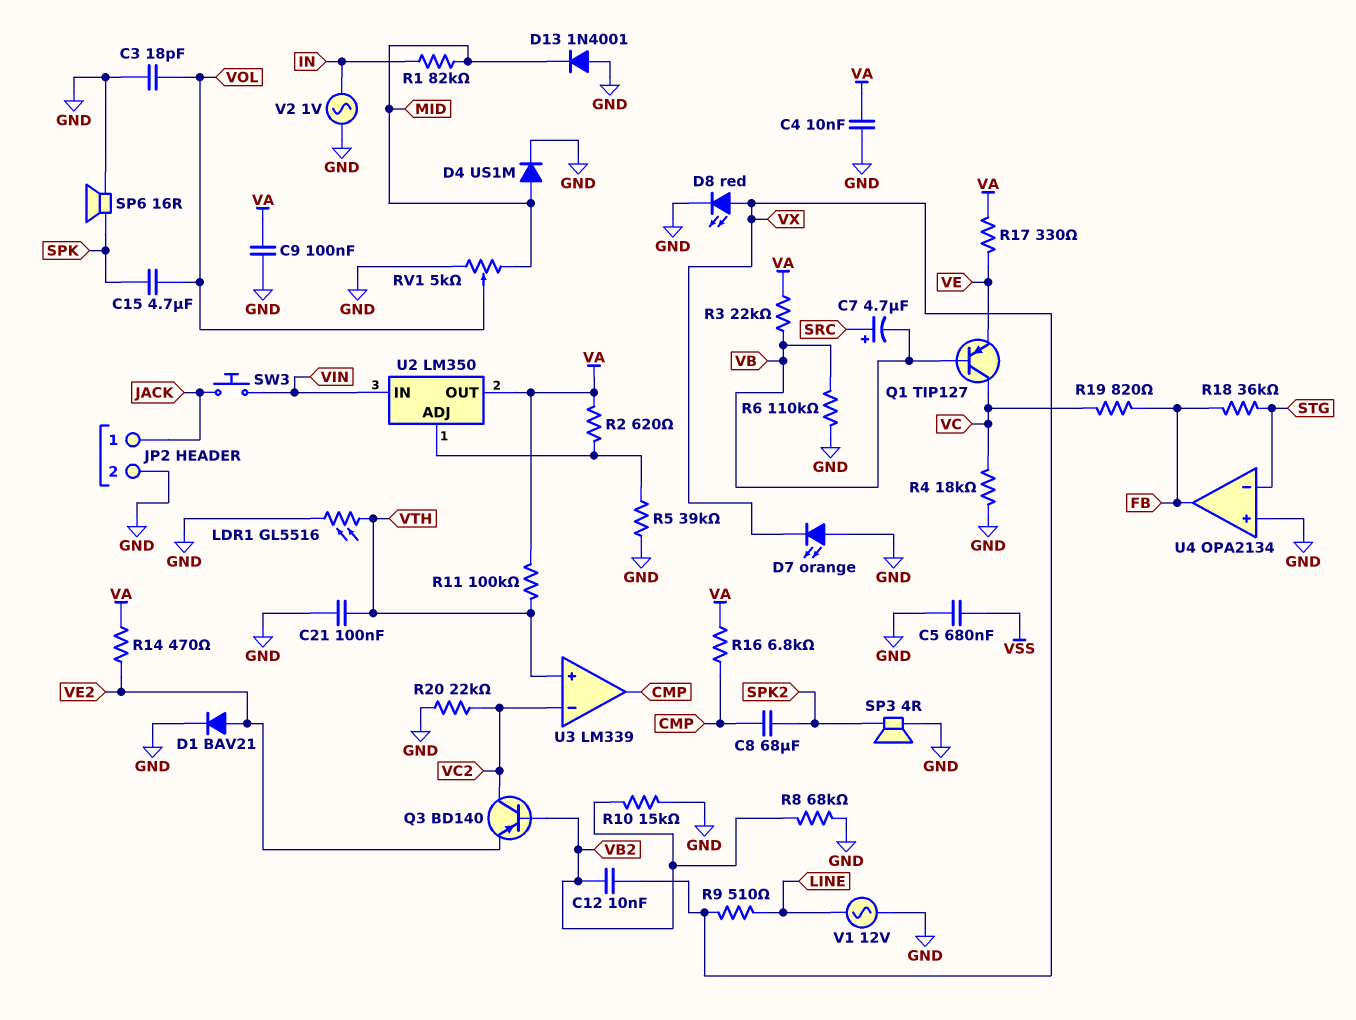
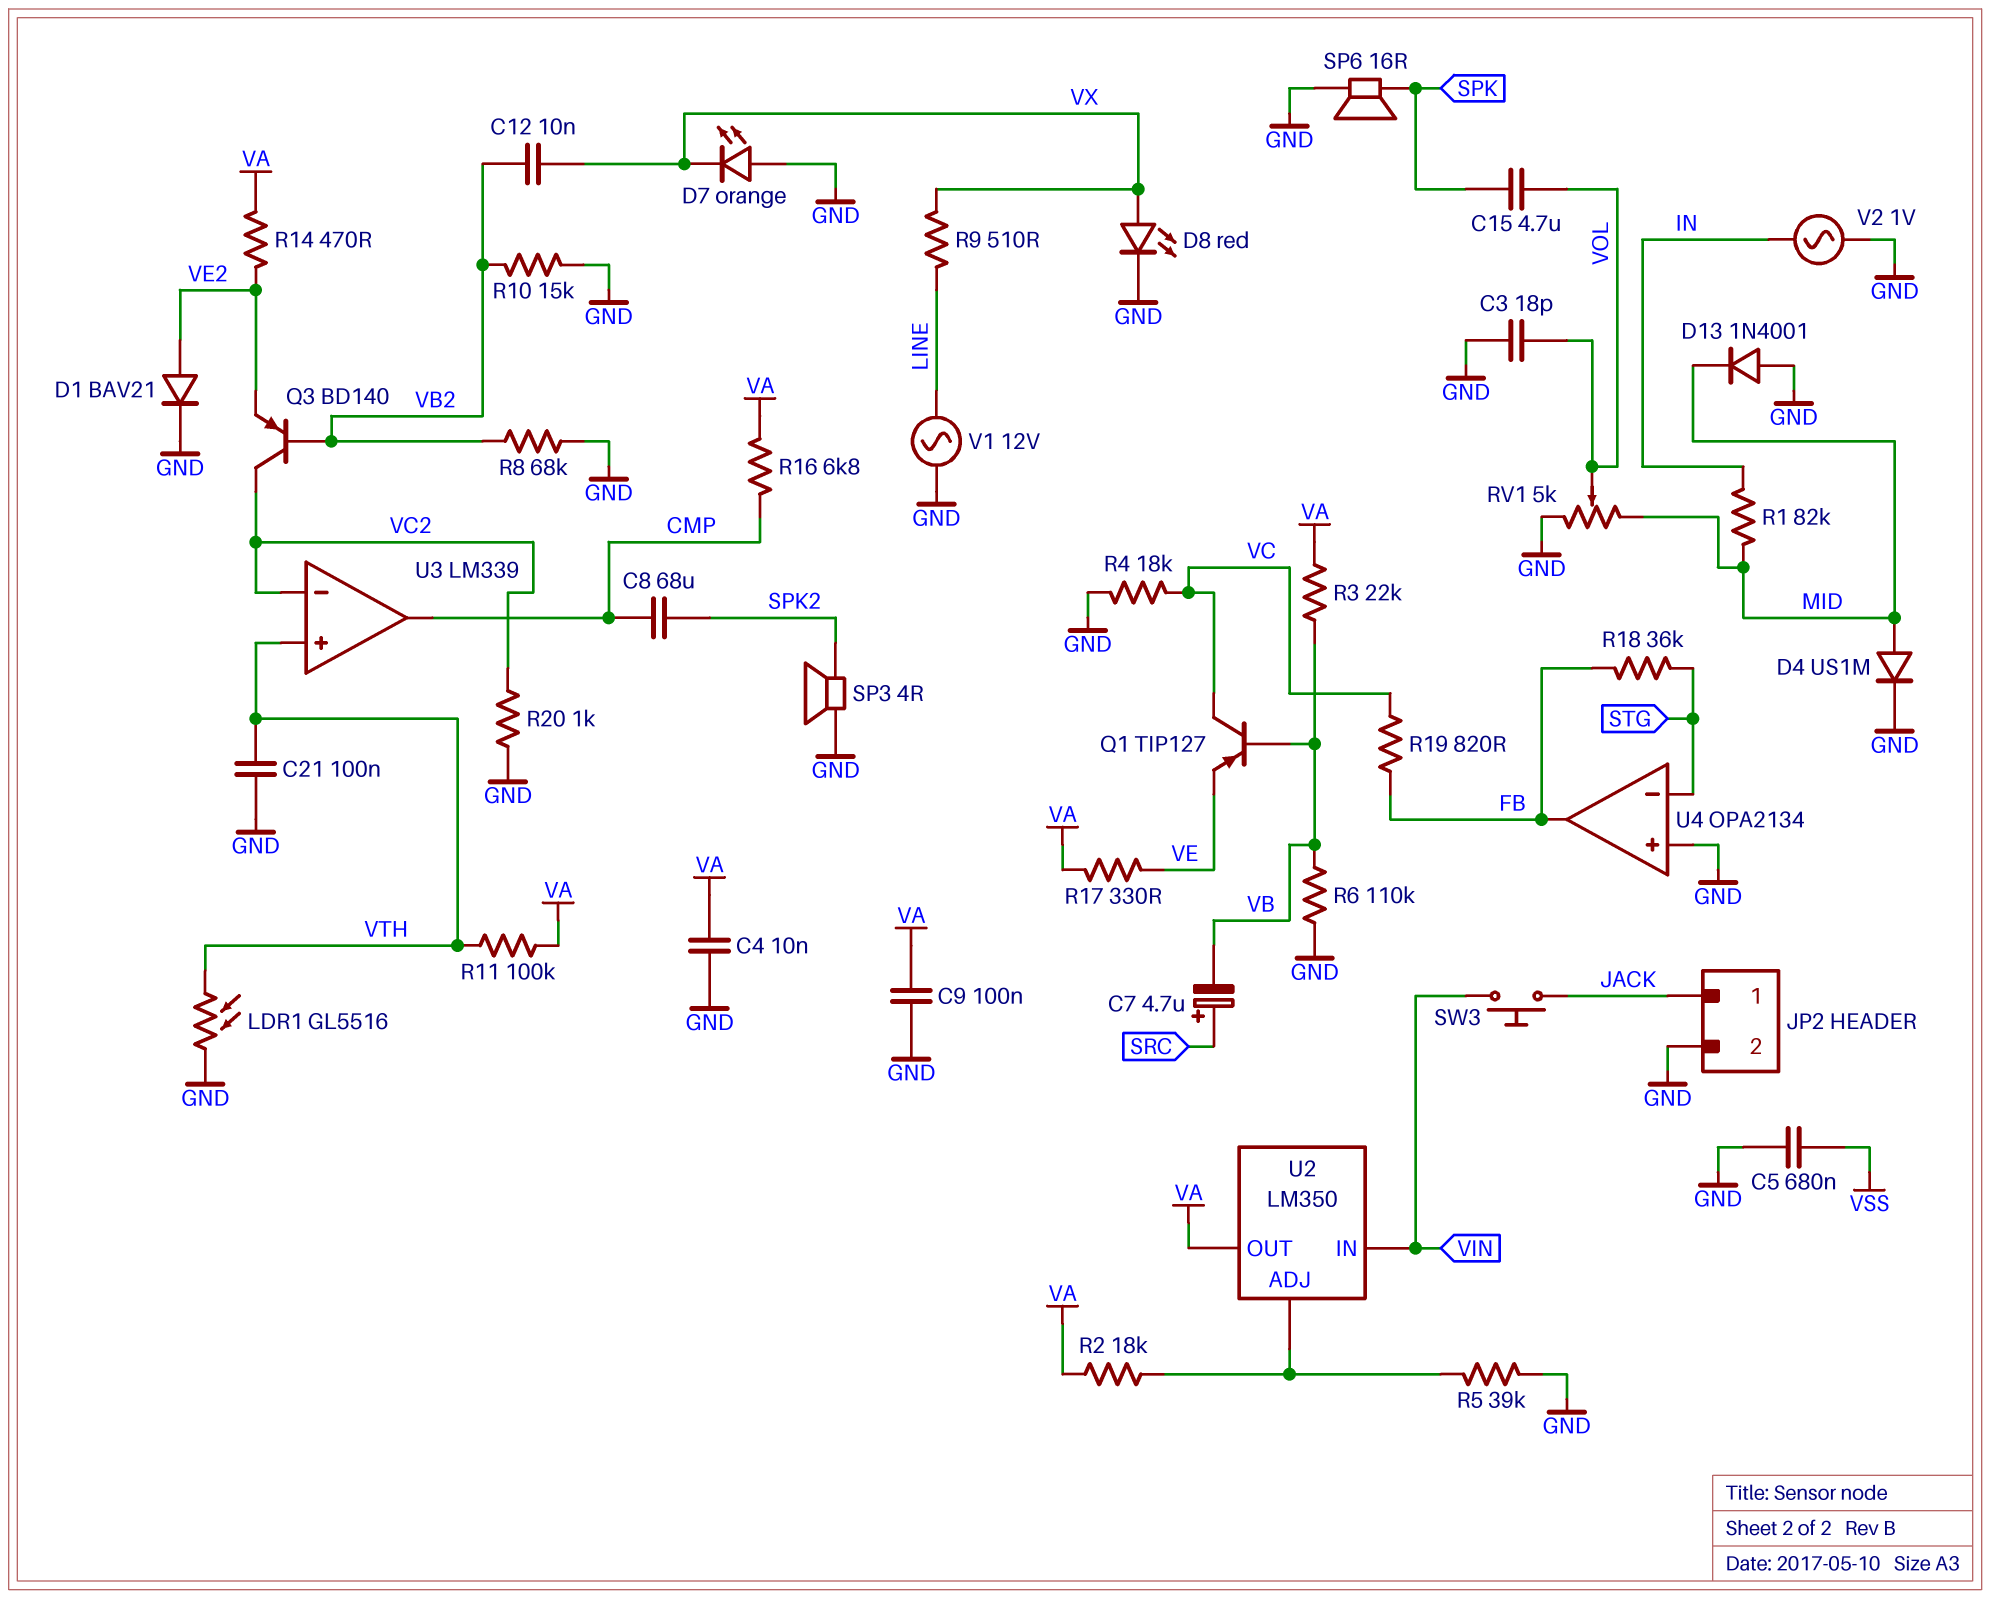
R2: 620 (U2/ADJ, VA) -> 18k (U2/ADJ, VA)
R20: 22k (GND, VC2) -> 1k (GND, VC2)

